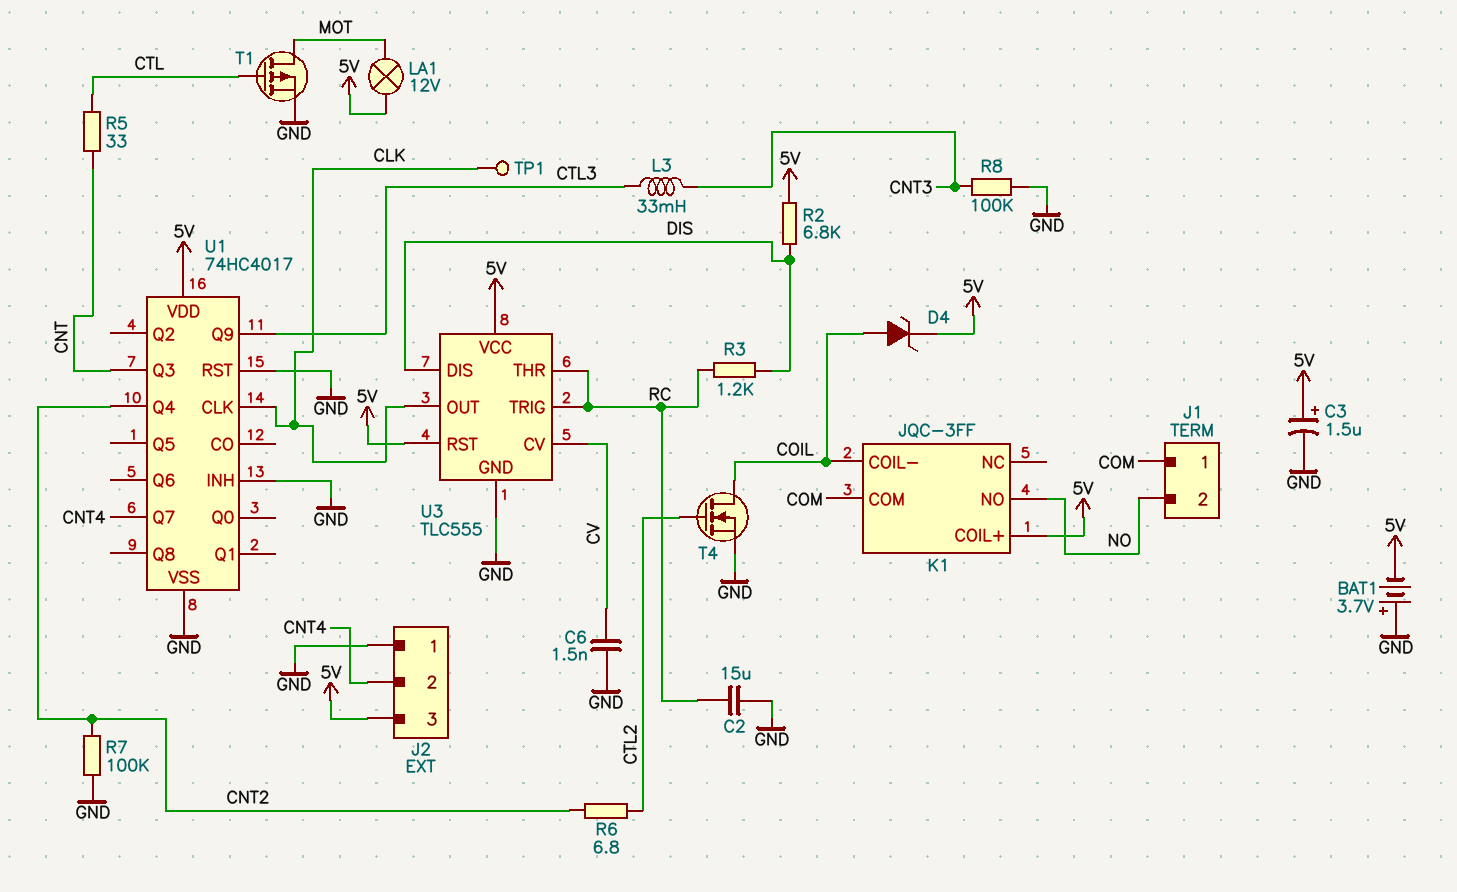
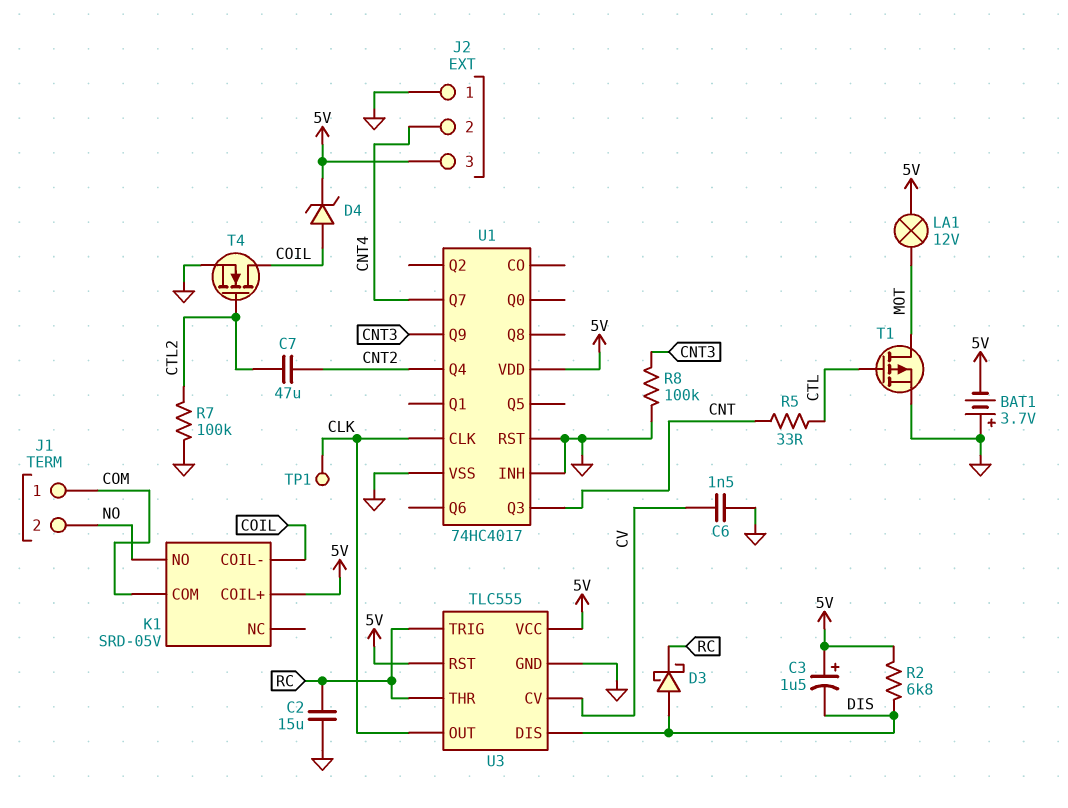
C3: 1.5uF (plus 5V, minus GND) -> 1.5uF (plus 5V, minus DIS)
C7: none -> 47uF (CNT2, CTL2)
D3: none -> schottky (A DIS, K RC)
K1: JQC-3FF -> SRD-05V
L3: 33mH (CNT3, CTL3) -> none
R3: 1.2k (DIS, RC) -> none
R6: 6.8 (CNT2, CTL2) -> none
R7: 100k (CNT2, GND) -> 100k (CTL2, GND)
U1 pin Q9: CTL3 -> CNT3

